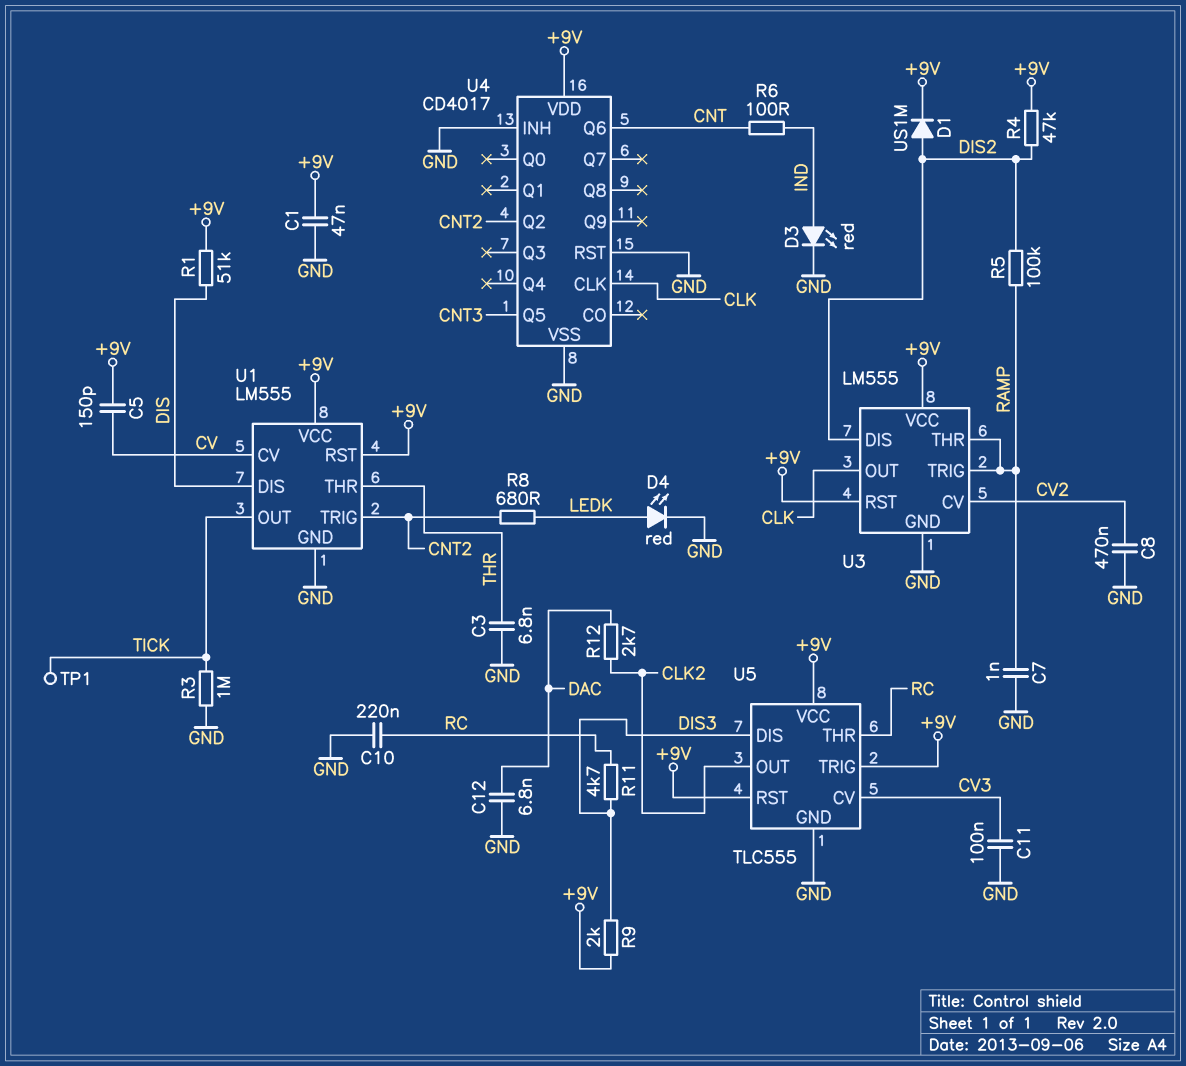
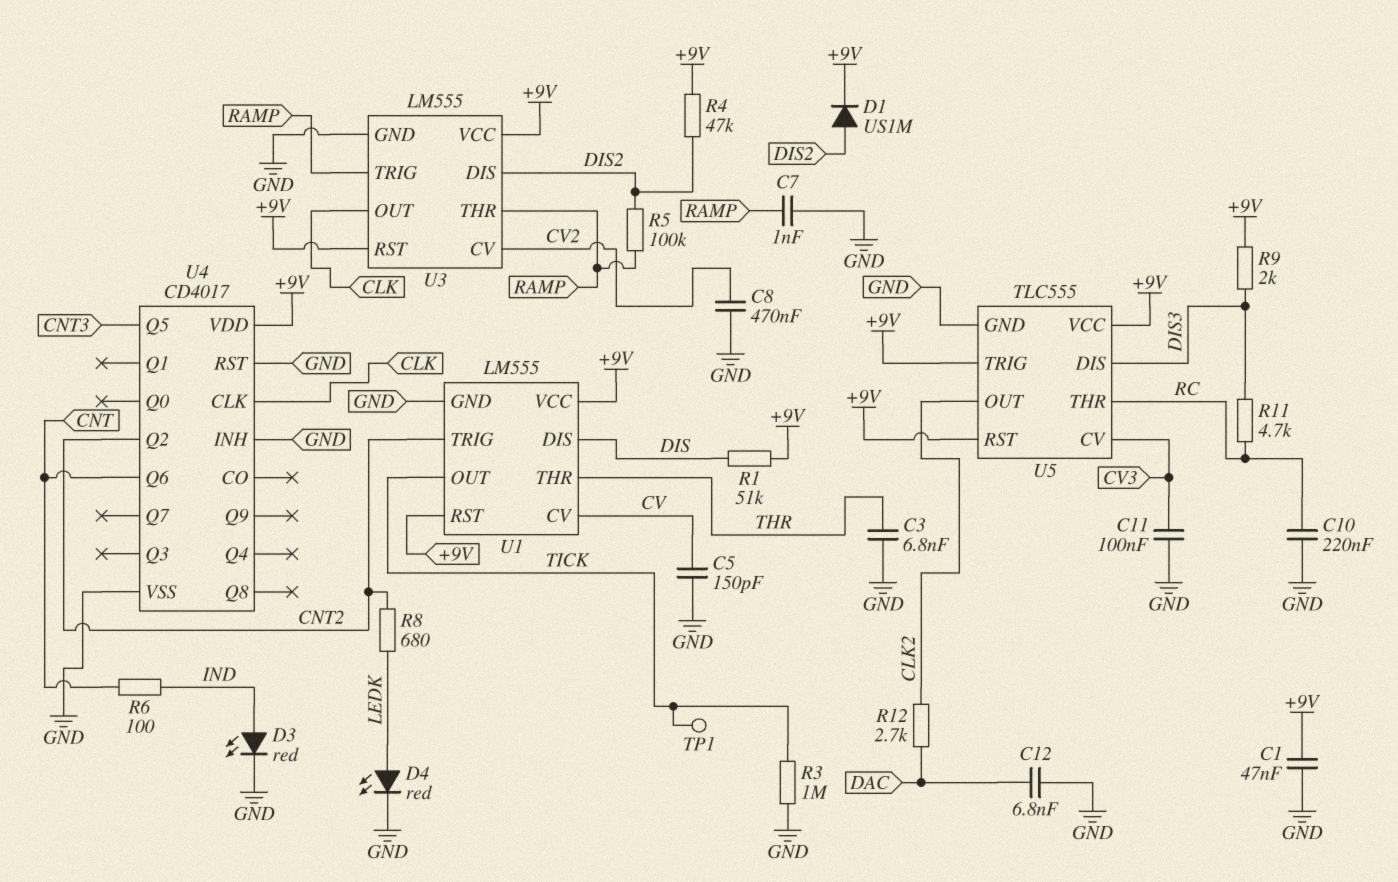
C5: 150pF (+9V, CV) -> 150pF (CV, GND)

